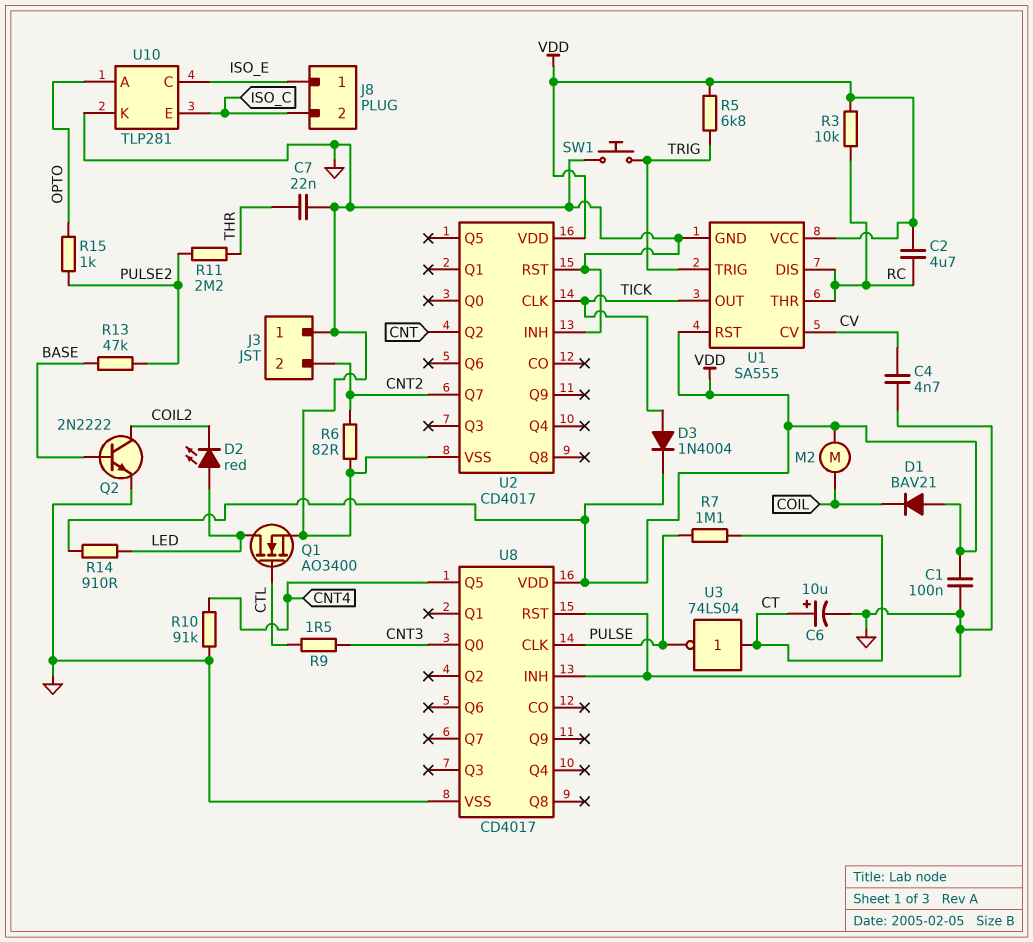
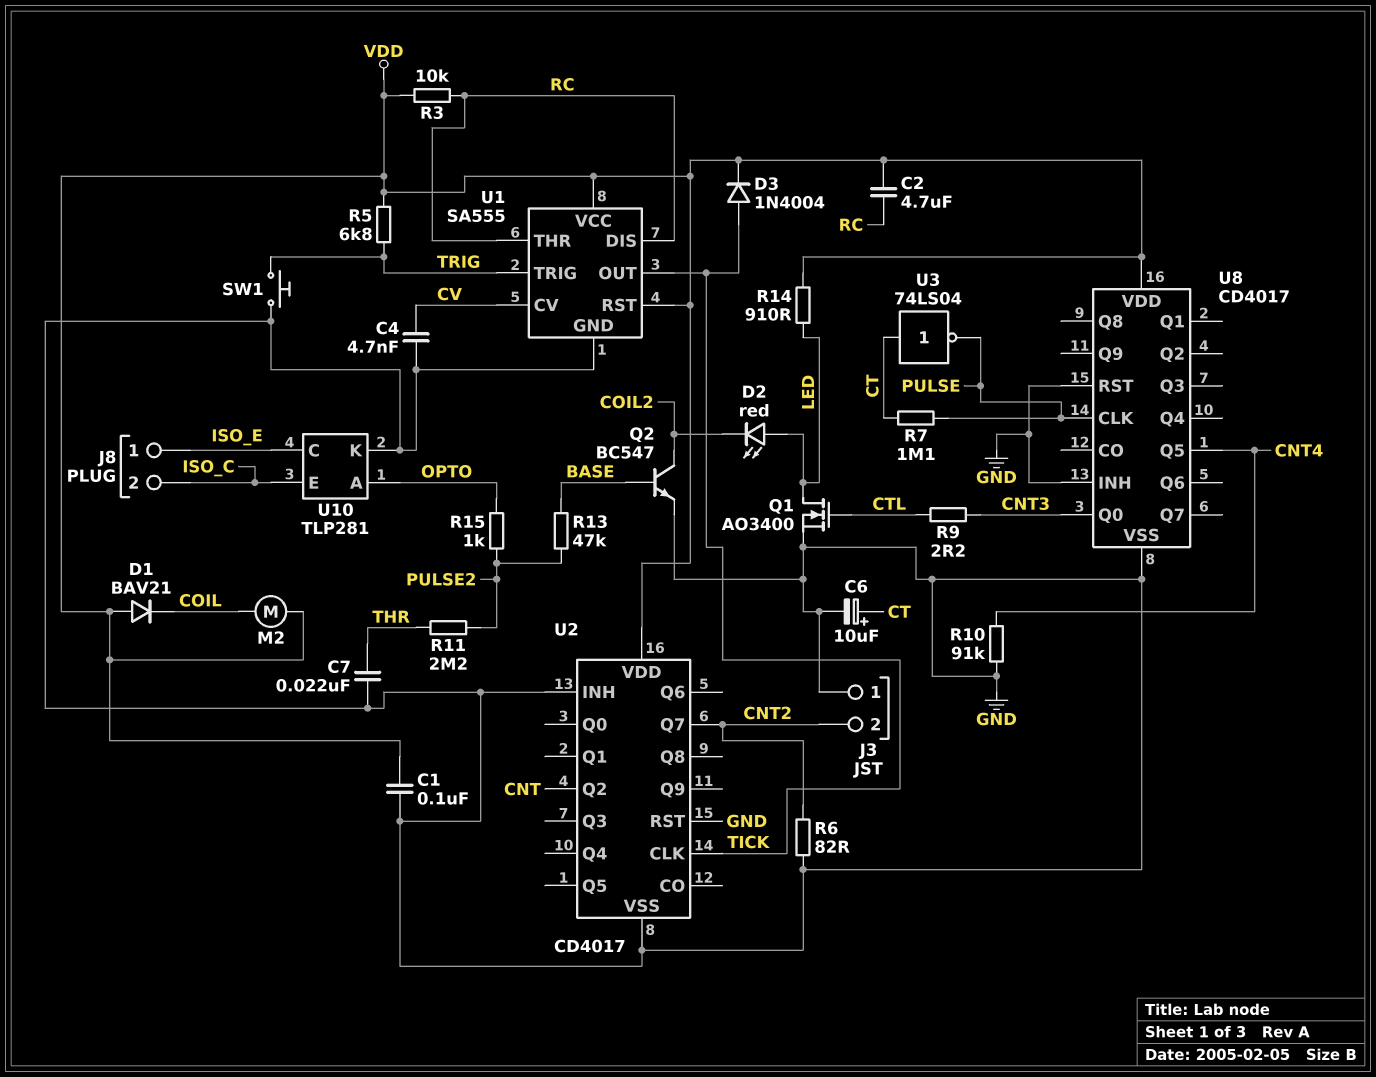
Q2: NPN 2N2222 (B BASE, C COIL2, E GND) -> NPN BC547 (B BASE, C COIL2, E GND)
R9: 1.5 (CNT3, CTL) -> 2.2 (CNT3, CTL)

